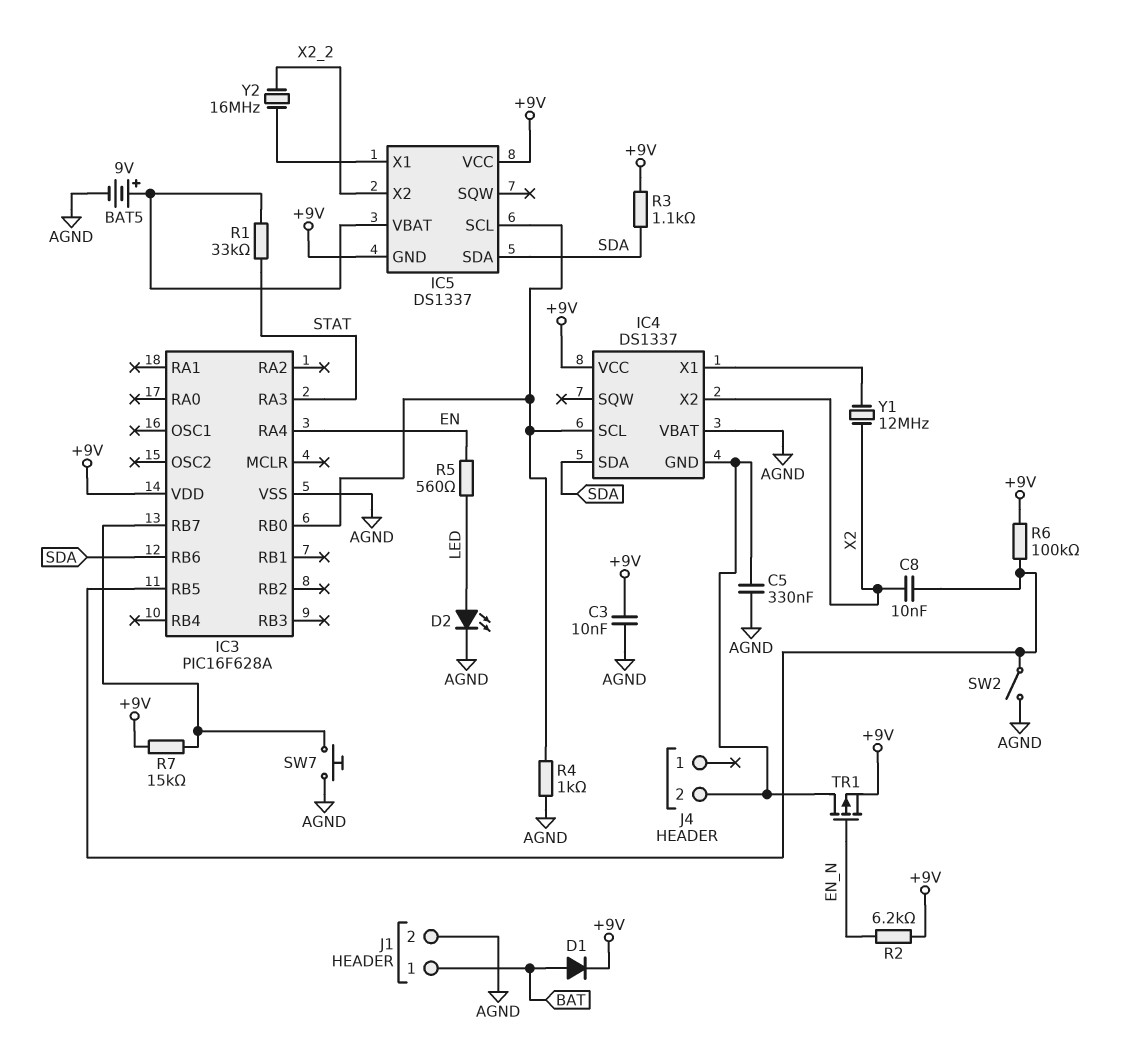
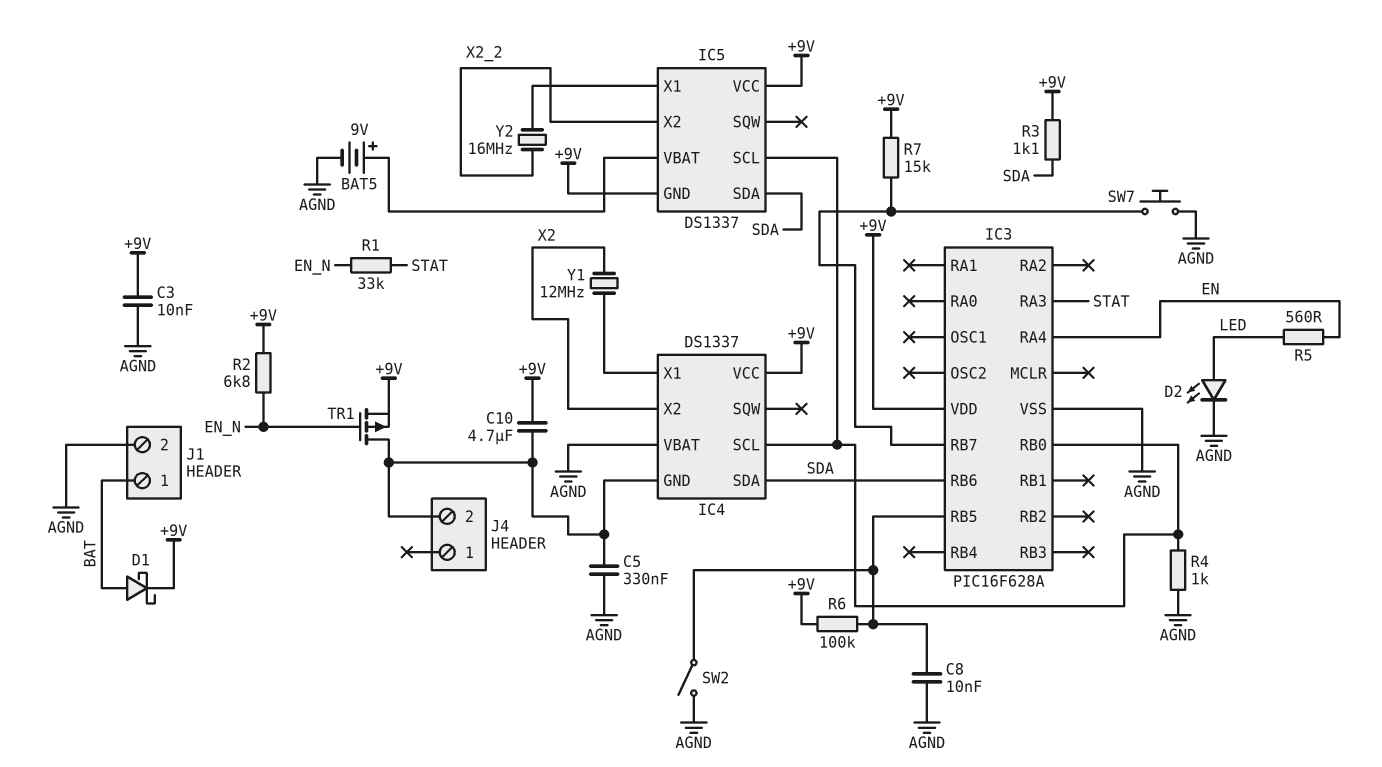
C8: 10nF (IC3/RB5, X2) -> 10nF (AGND, IC3/RB5)
C10: none -> 4.7uF (+9V, IC4/GND)
D1: diode (A BAT, K +9V) -> schottky (A BAT, K +9V)
R1: 33k (IC5/VBAT, STAT) -> 33k (EN_N, STAT)
R2: 6.2k (+9V, EN_N) -> 6.8k (+9V, EN_N)

